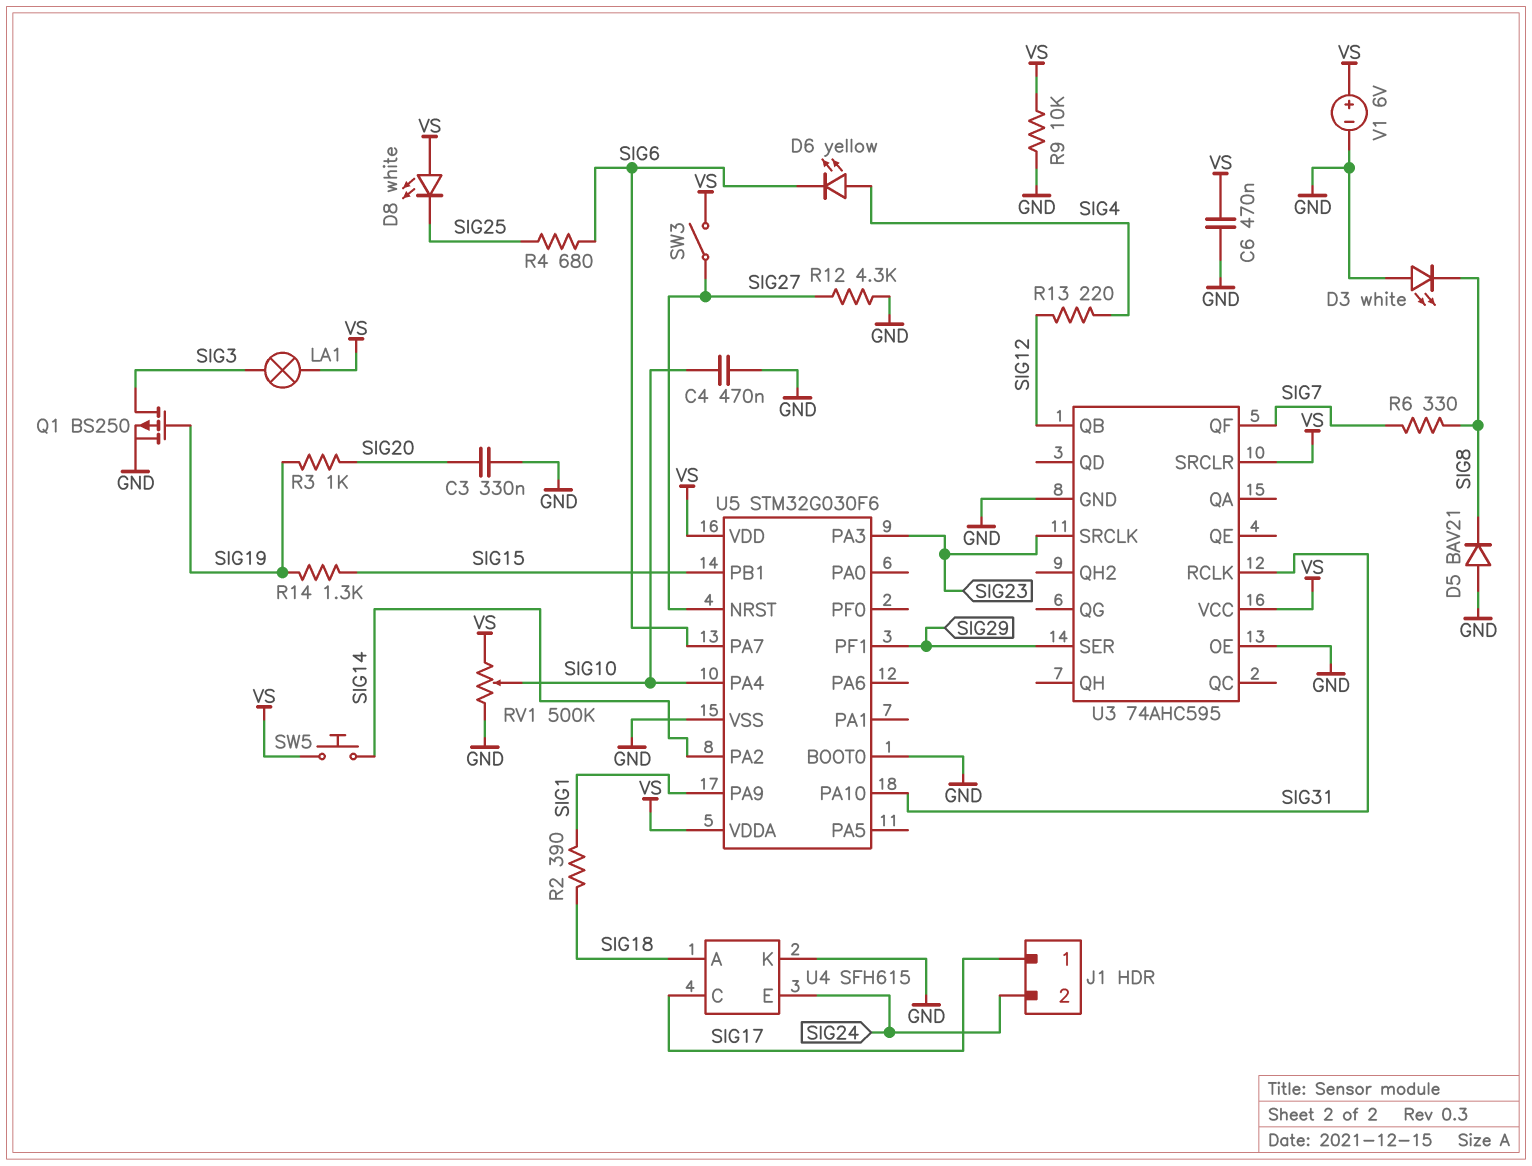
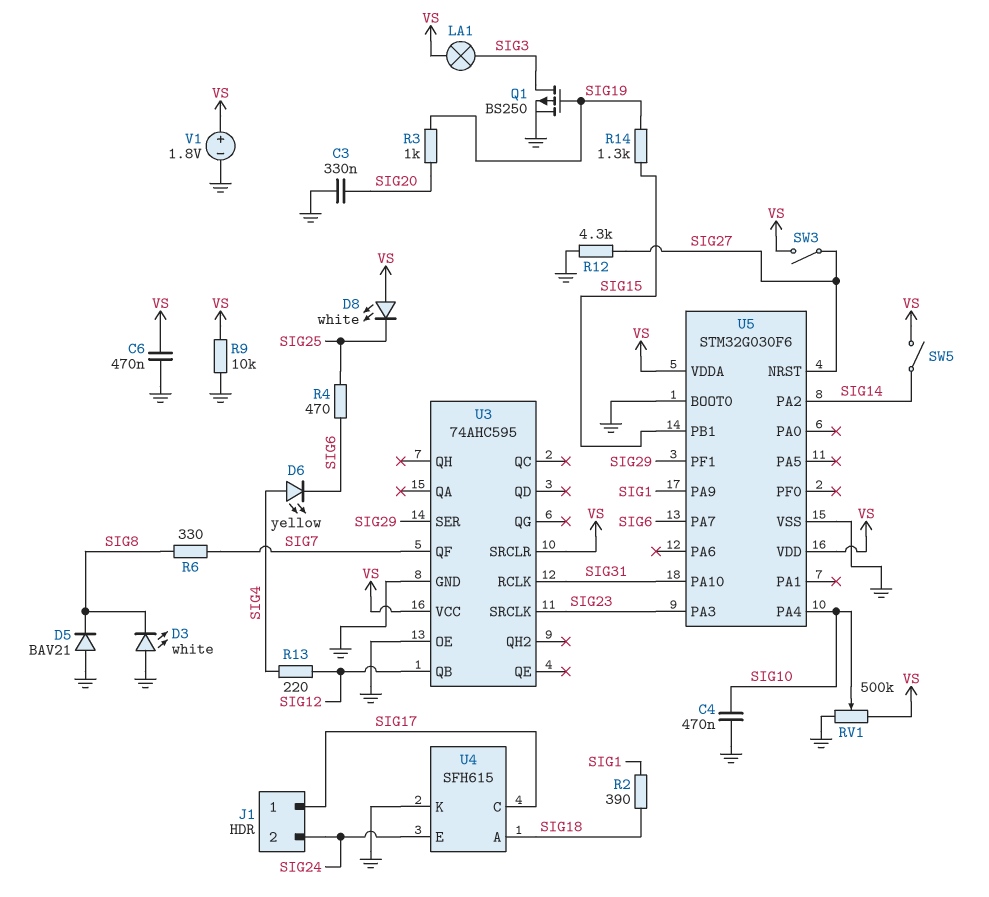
R4: 680 (SIG6, SIG25) -> 470 (SIG6, SIG25)
SW5: button (SIG14, VS) -> switch (SIG14, VS)
V1: 6V (plus VS, minus GND) -> 1.8V (plus VS, minus GND)

